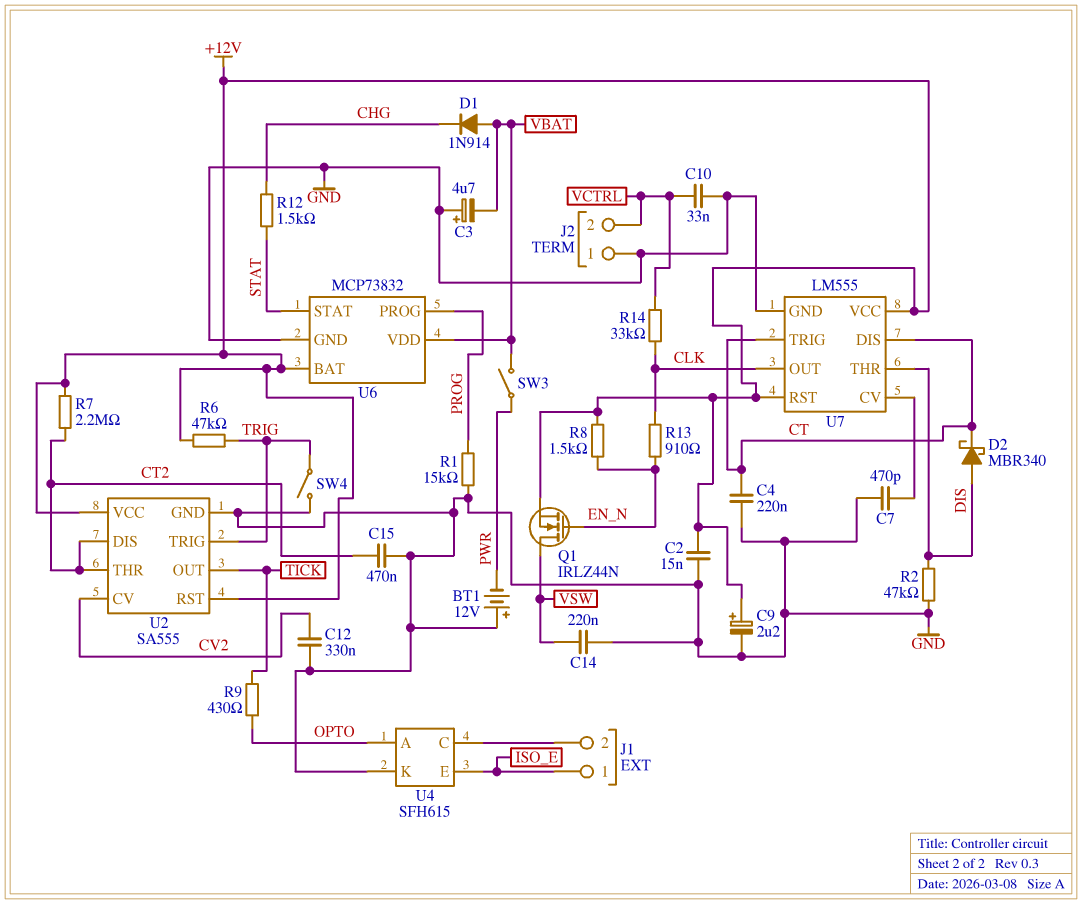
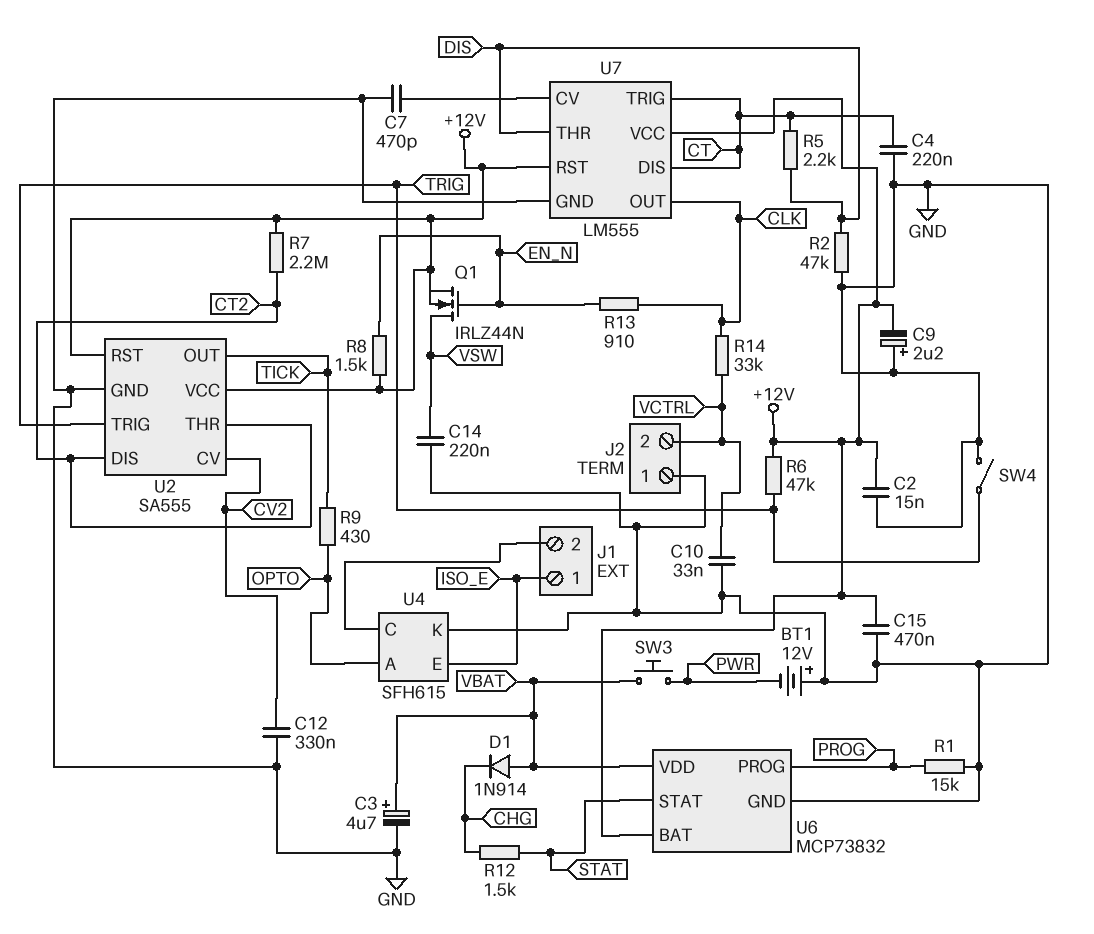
C3: 4.7uF (plus GND, minus VBAT) -> 4.7uF (plus VBAT, minus GND)
C9: 2.2uF (plus +12V, minus GND) -> 2.2uF (plus GND, minus +12V)
C15: 470nF (CT2, GND) -> 470nF (+12V, GND)
D2: schottky MBR340 (A DIS, K CT) -> none
R5: none -> 2.2k (CT, DIS)
SW3: switch (PWR, VBAT) -> button (PWR, VBAT)

